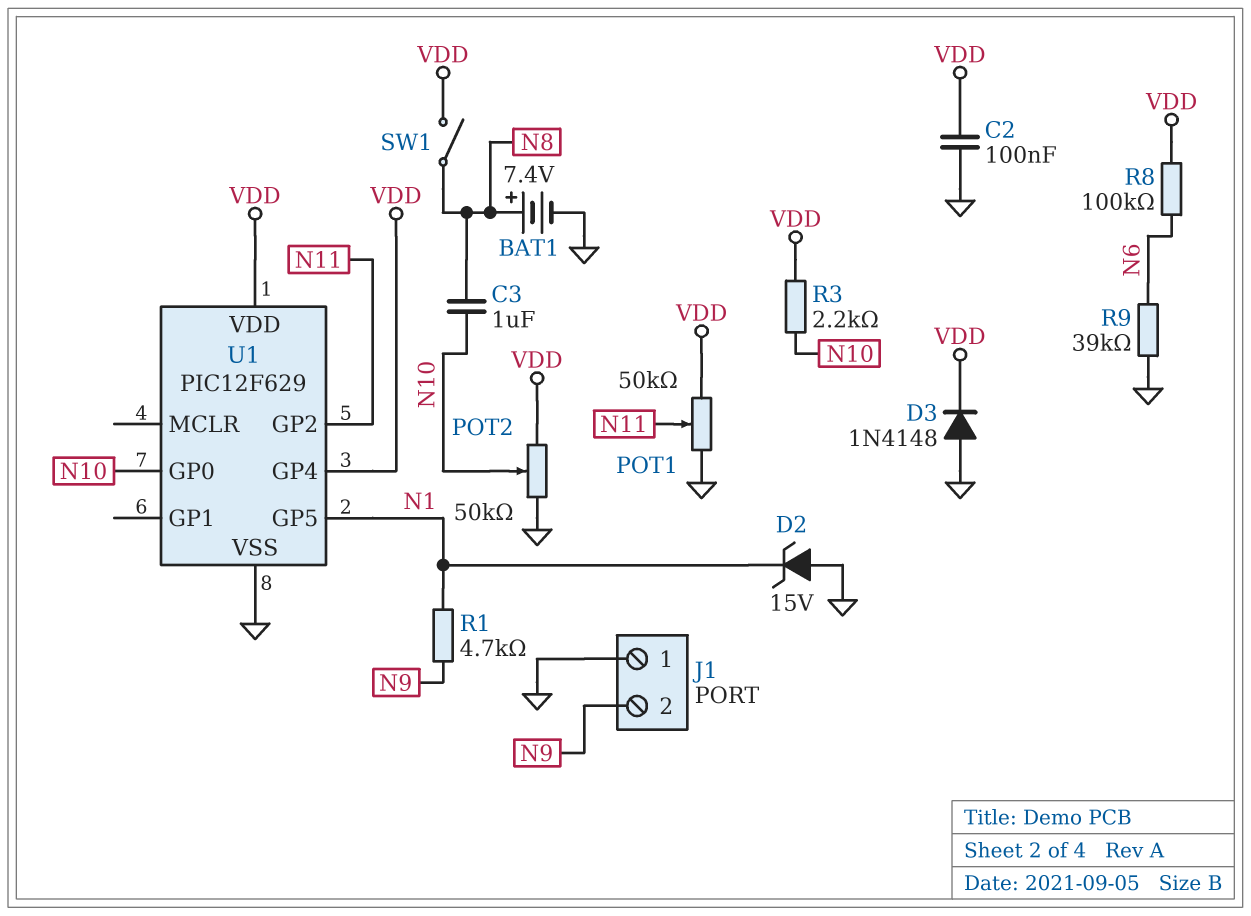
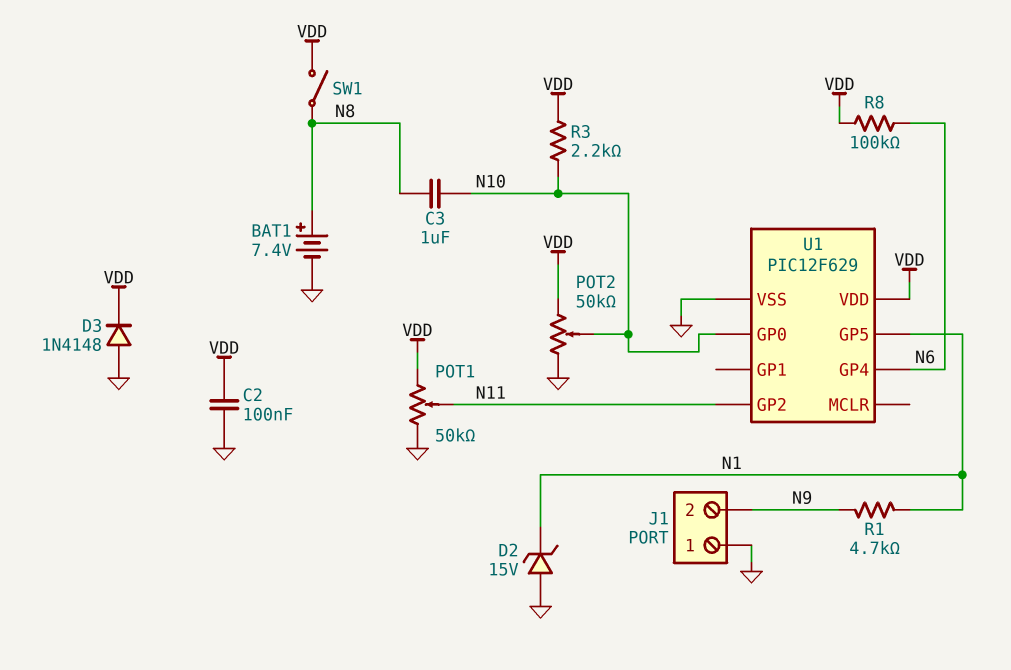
R9: 39k (GND, N6) -> none
U1 pin GP4: VDD -> N6

